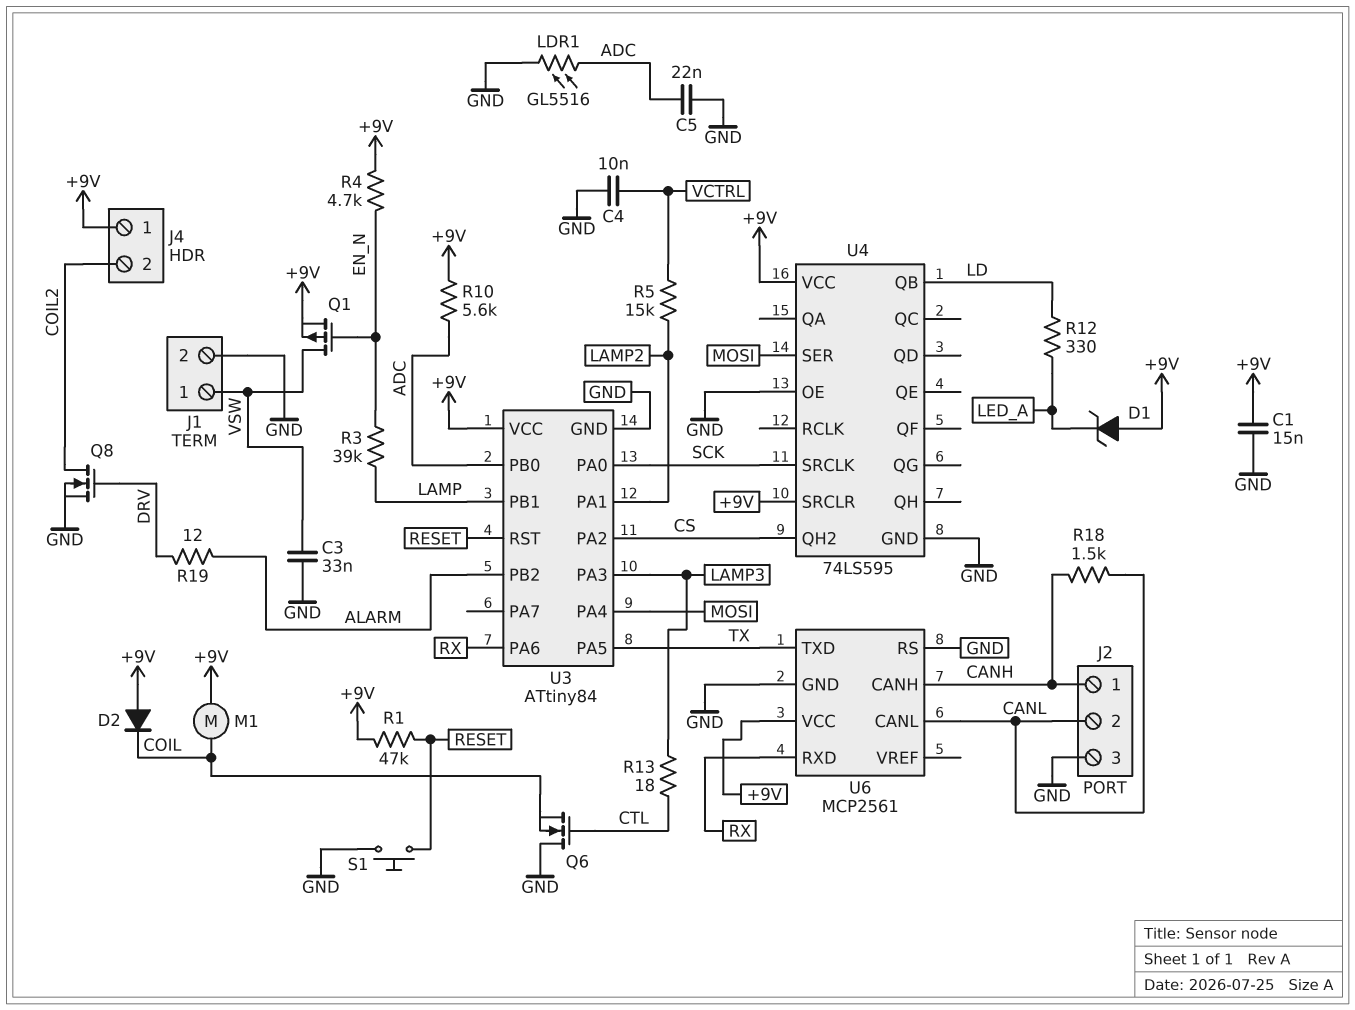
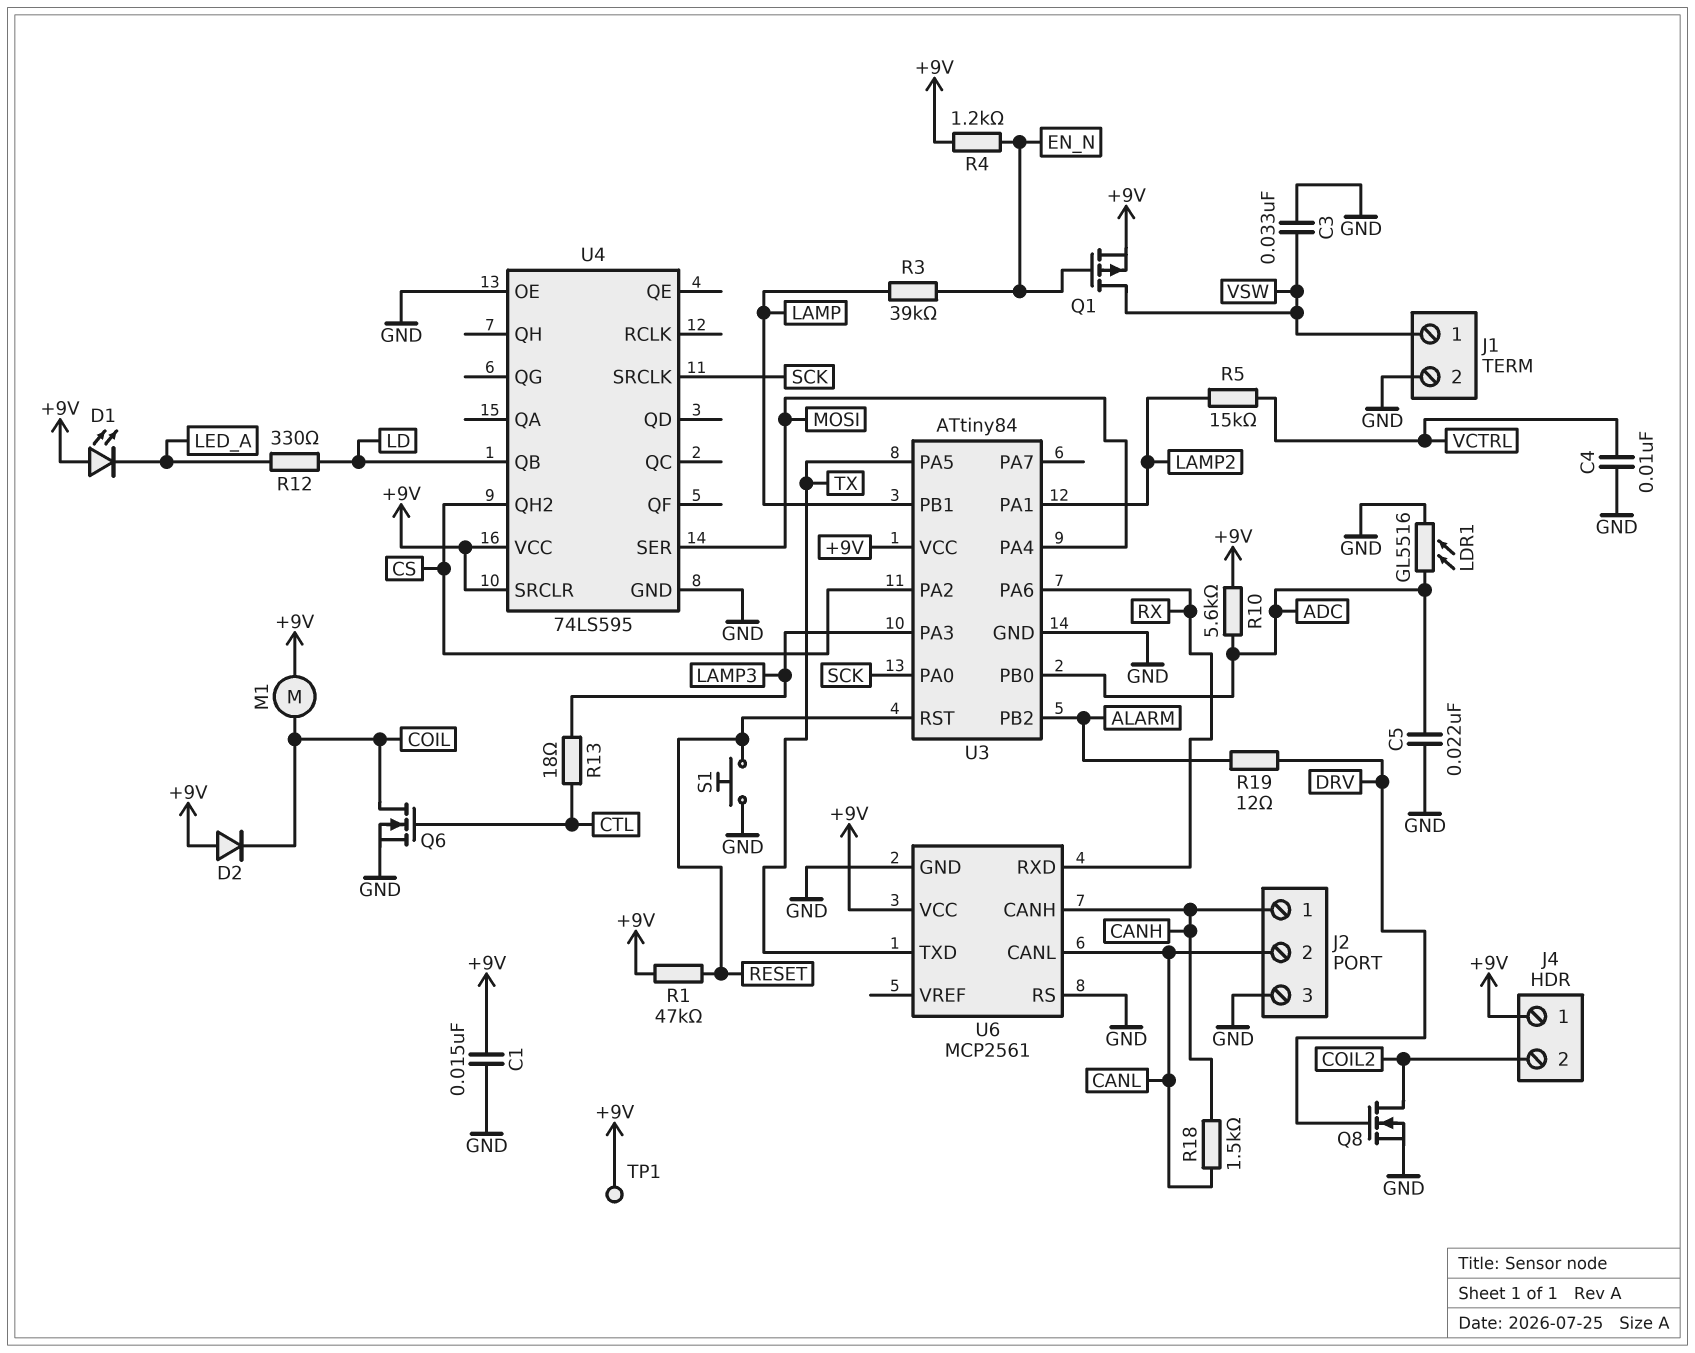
D1: zener (A +9V, K LED_A) -> LED (A +9V, K LED_A)
Q6: NMOS (G CTL, D GND, S COIL) -> NMOS (G CTL, D COIL, S GND)
R4: 4.7k (+9V, EN_N) -> 1.2k (+9V, EN_N)
TP1: none -> test point (+9V)

